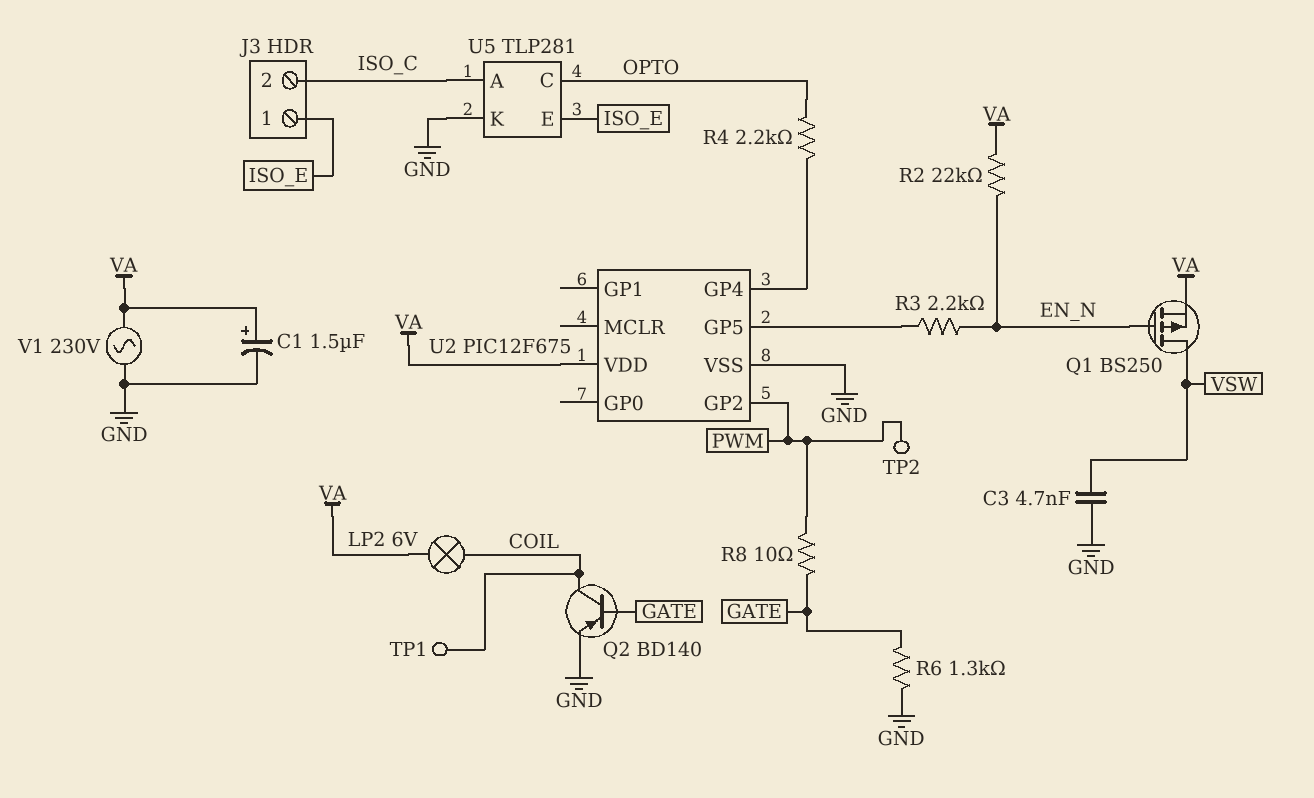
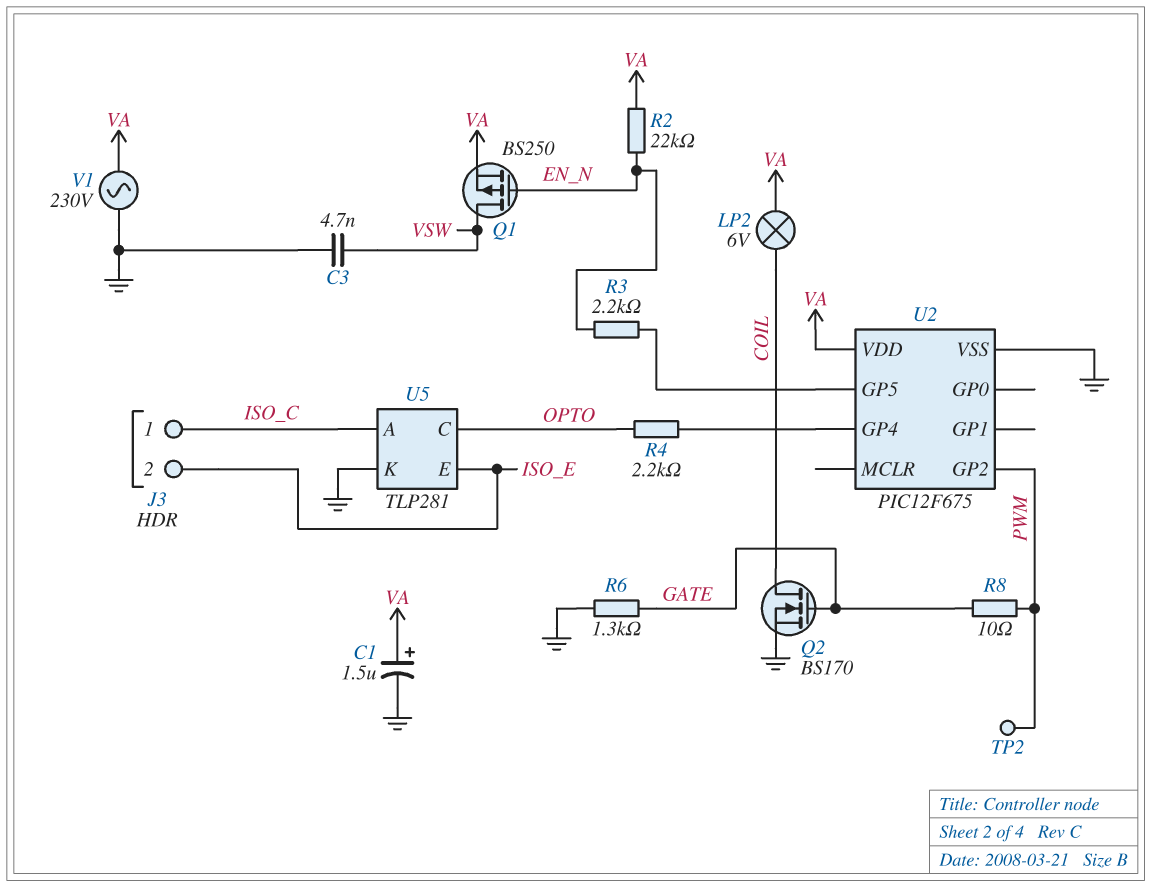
J3 pin 1: ISO_E -> ISO_C
J3 pin 2: ISO_C -> ISO_E
Q2: PNP BD140 (B GATE, C COIL, E GND) -> NMOS BS170 (G GATE, D COIL, S GND)
TP1: test point (COIL) -> none

